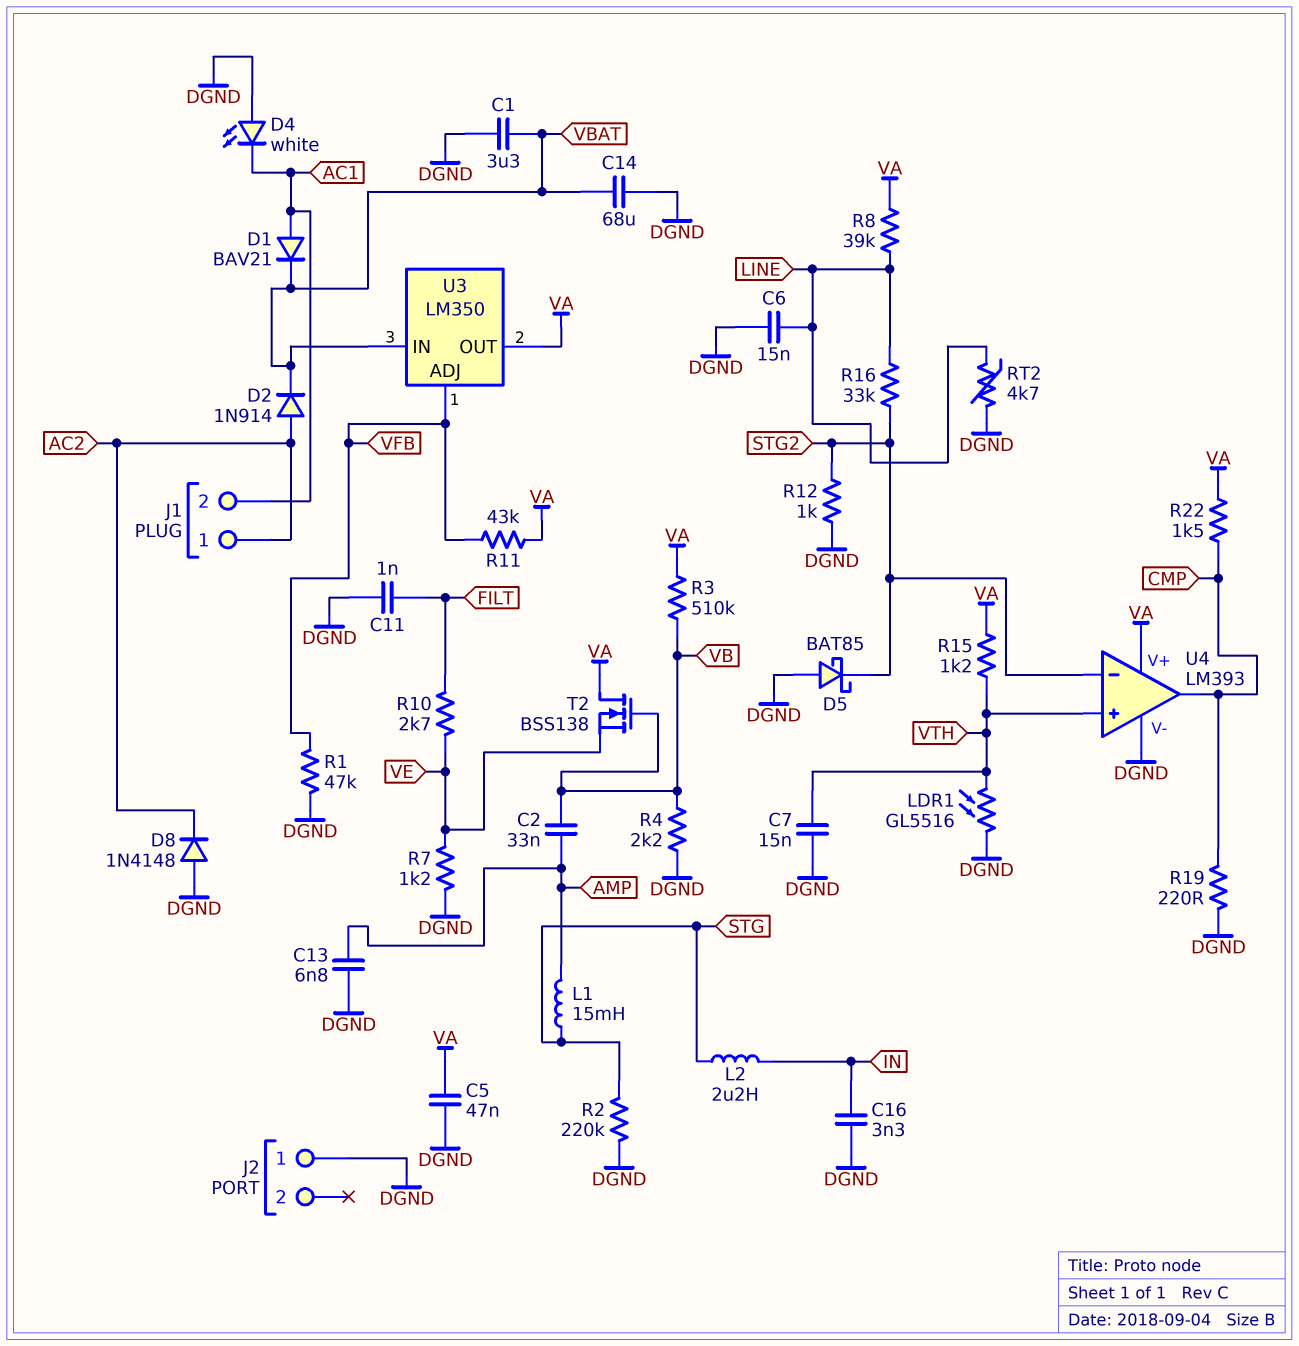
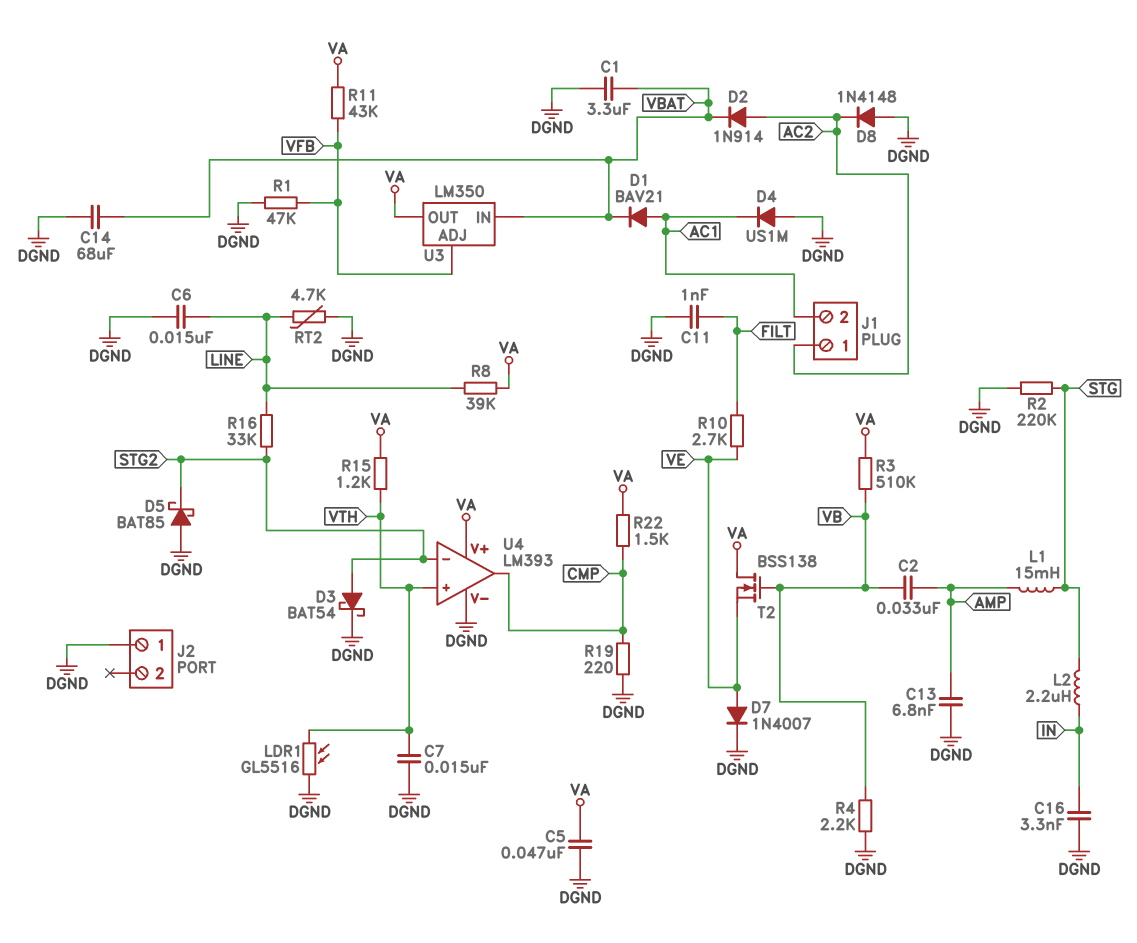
D3: none -> schottky BAT54 (A STG2, K DGND)
D4: LED white (A DGND, K AC1) -> diode US1M (A DGND, K AC1)
D7: none -> diode 1N4007 (A VE, K DGND)
R7: 1.2k (DGND, VE) -> none
R12: 1k (DGND, STG2) -> none

